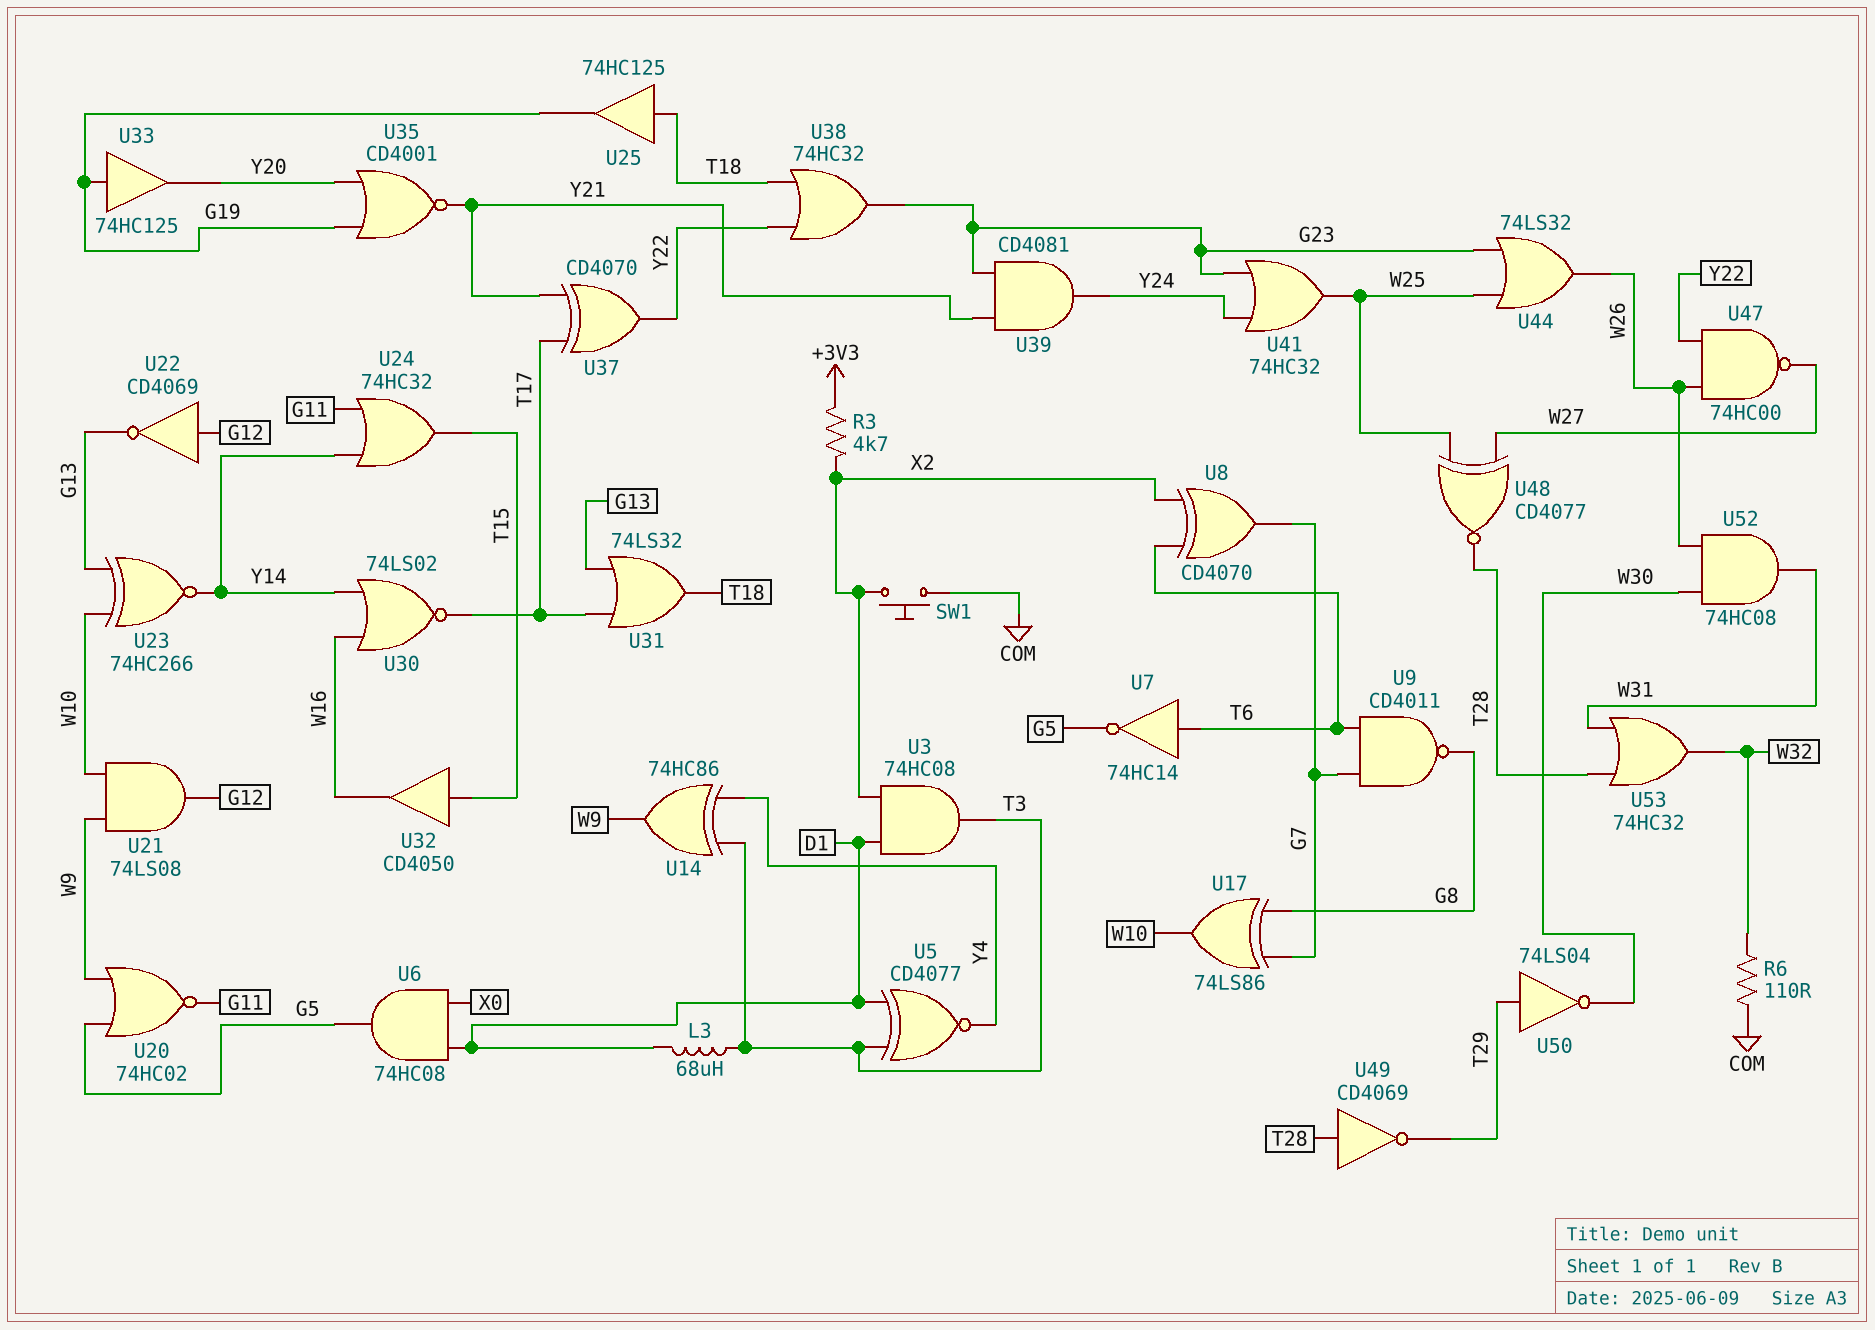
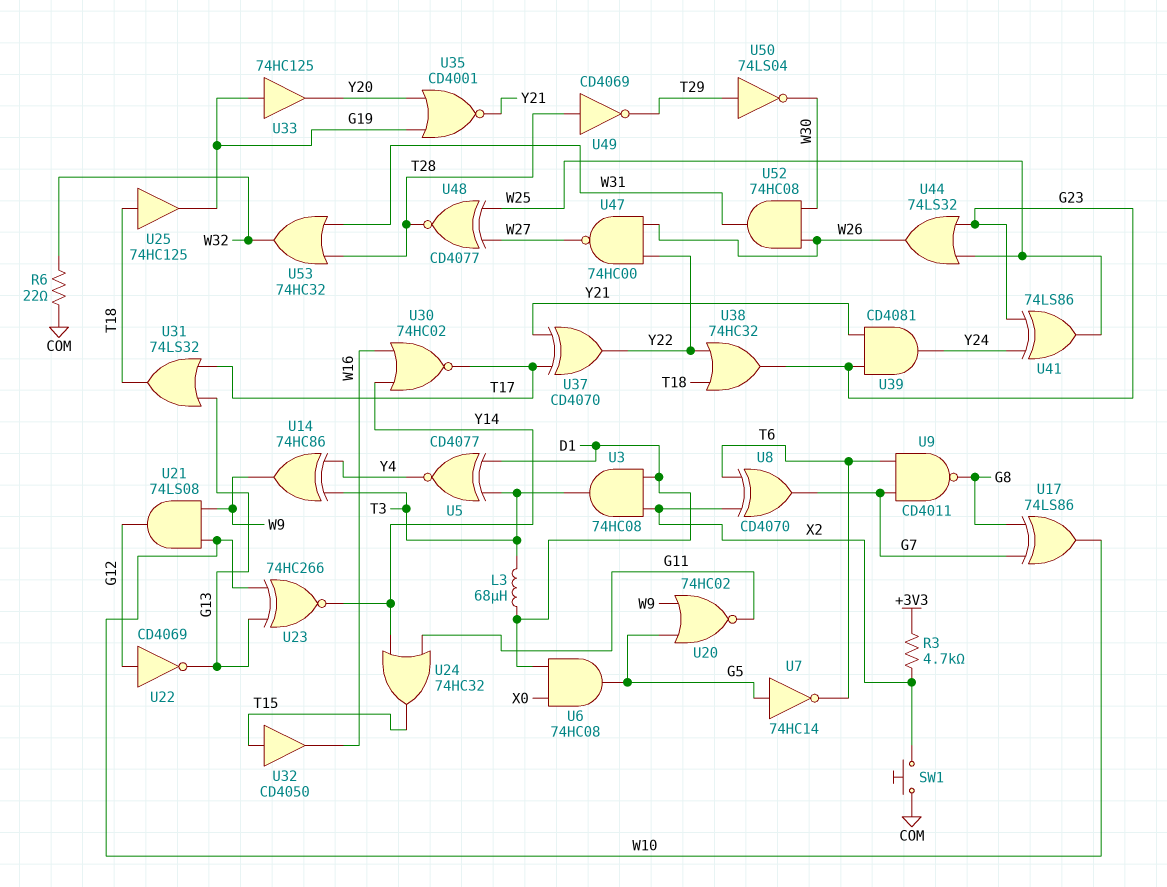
R6: 110 (COM, W32) -> 22 (COM, W32)
U7: NOT 74HC14 (in T6, out G5) -> NOT 74HC14 (in G5, out T6)
U30: NOR 74LS02 (in W16, in Y14, out T17) -> NOR 74HC02 (in W16, in Y14, out T17)
U41: OR 74HC32 (in G23, in Y24, out W25) -> XOR 74LS86 (in G23, in Y24, out W25)

